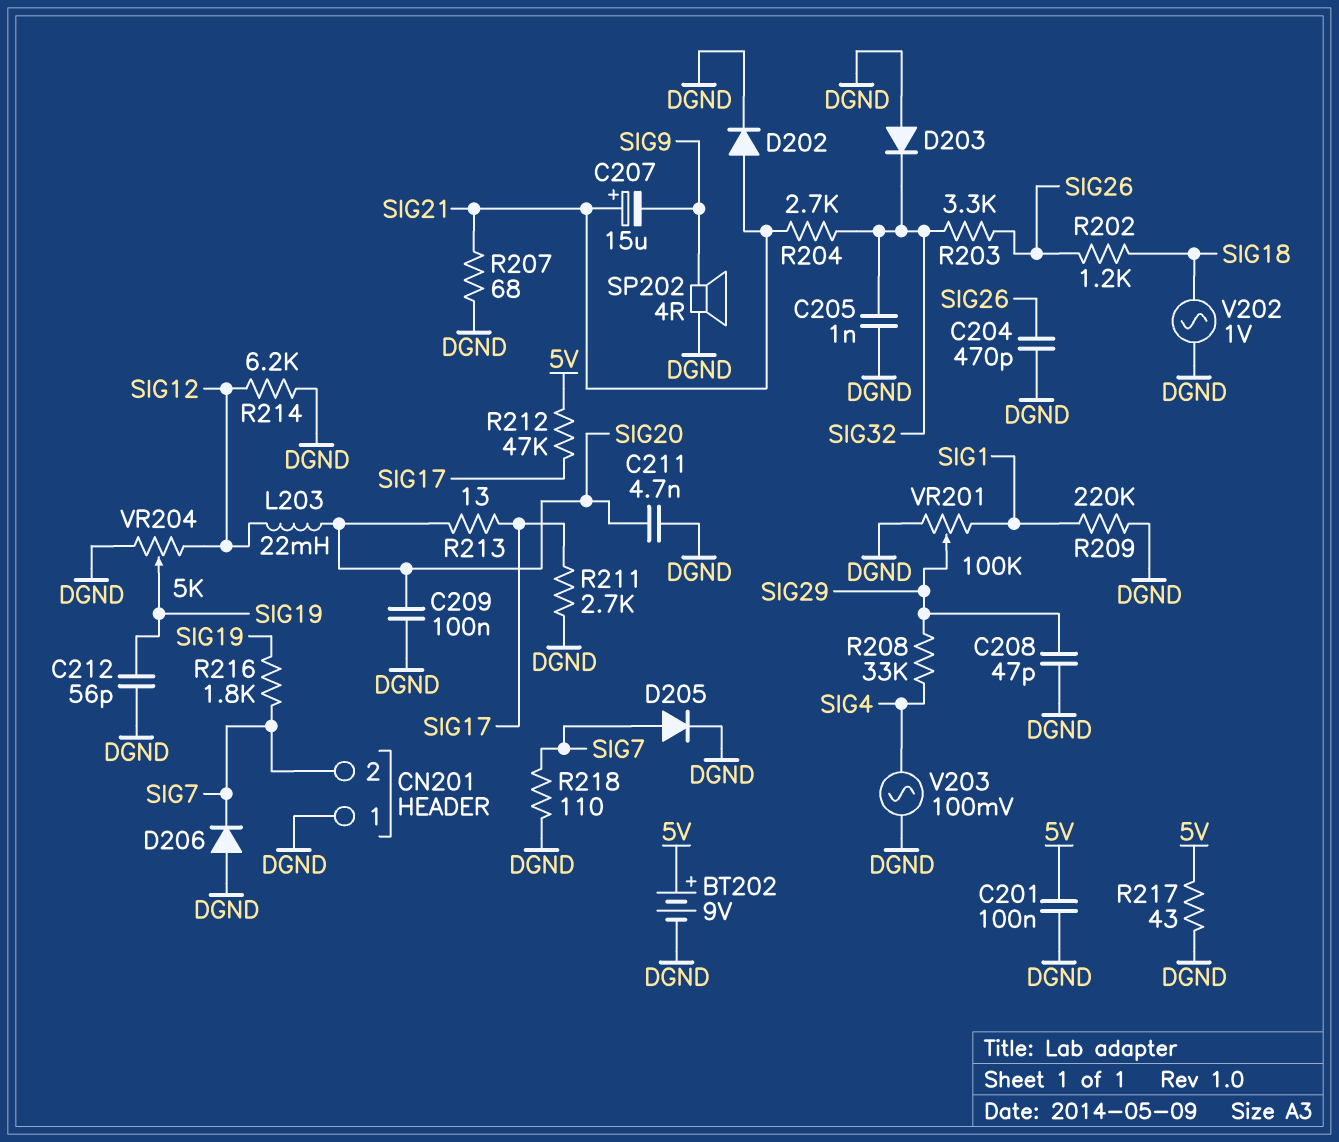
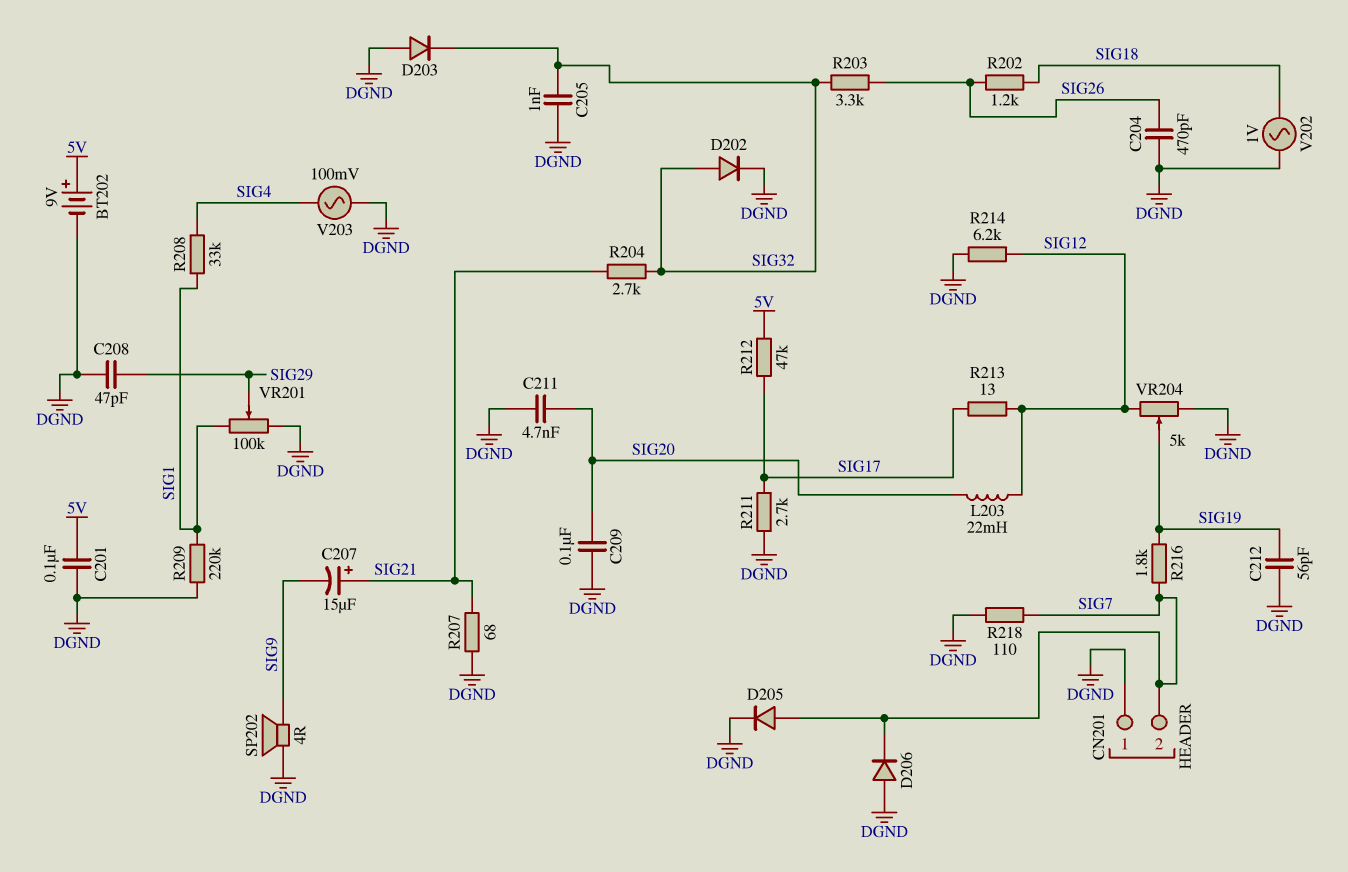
D202: diode (A SIG21, K DGND) -> diode (A SIG32, K DGND)
R208: 33k (SIG4, SIG29) -> 33k (SIG1, SIG4)
R213: 13 (SIG17, SIG20) -> 13 (SIG12, SIG17)
R217: 43 (5V, DGND) -> none

